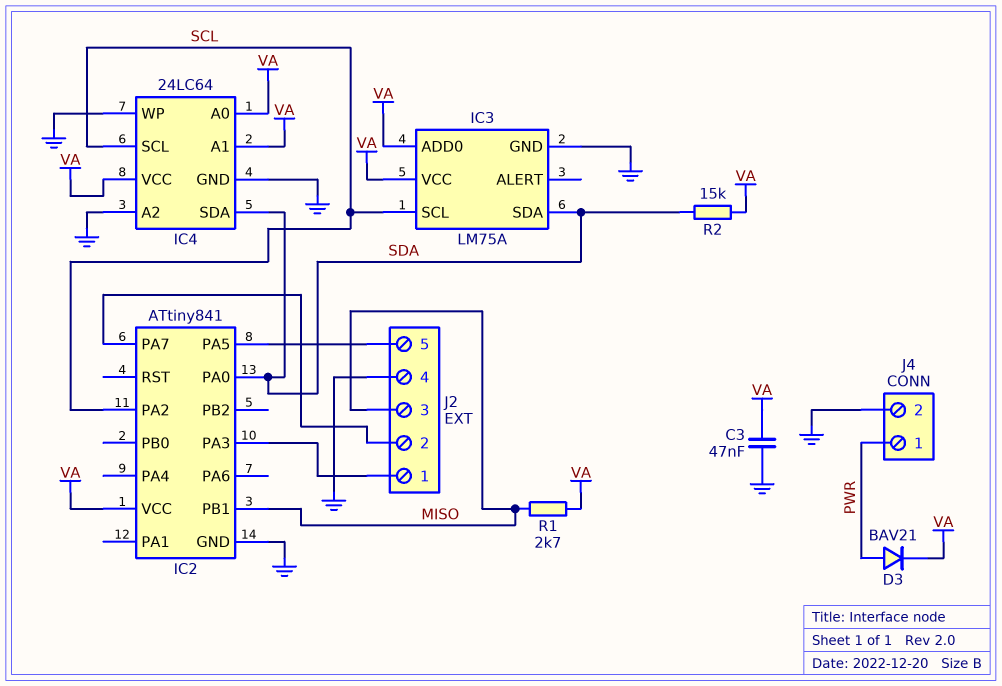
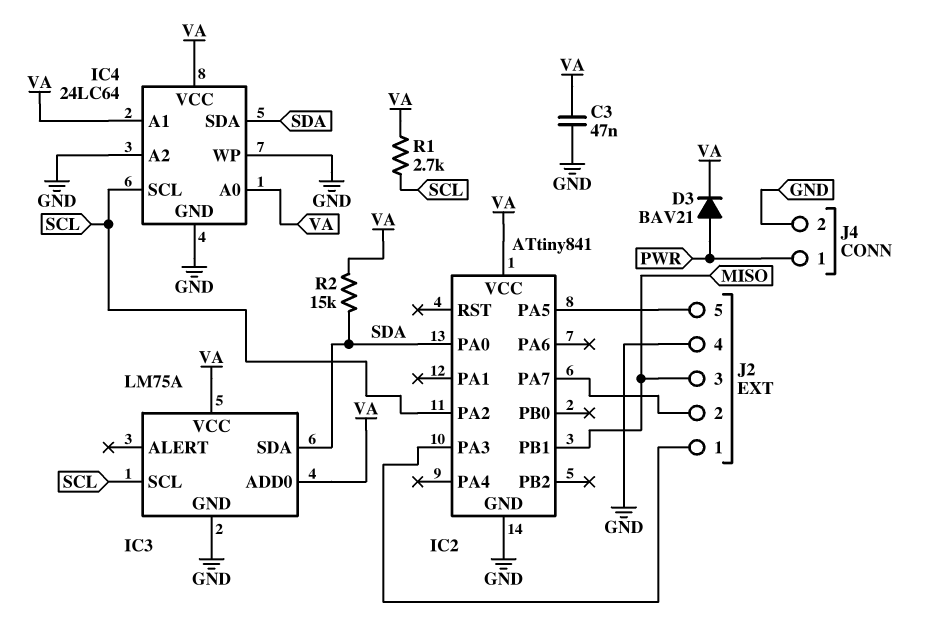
R1: 2.7k (MISO, VA) -> 2.7k (SCL, VA)

